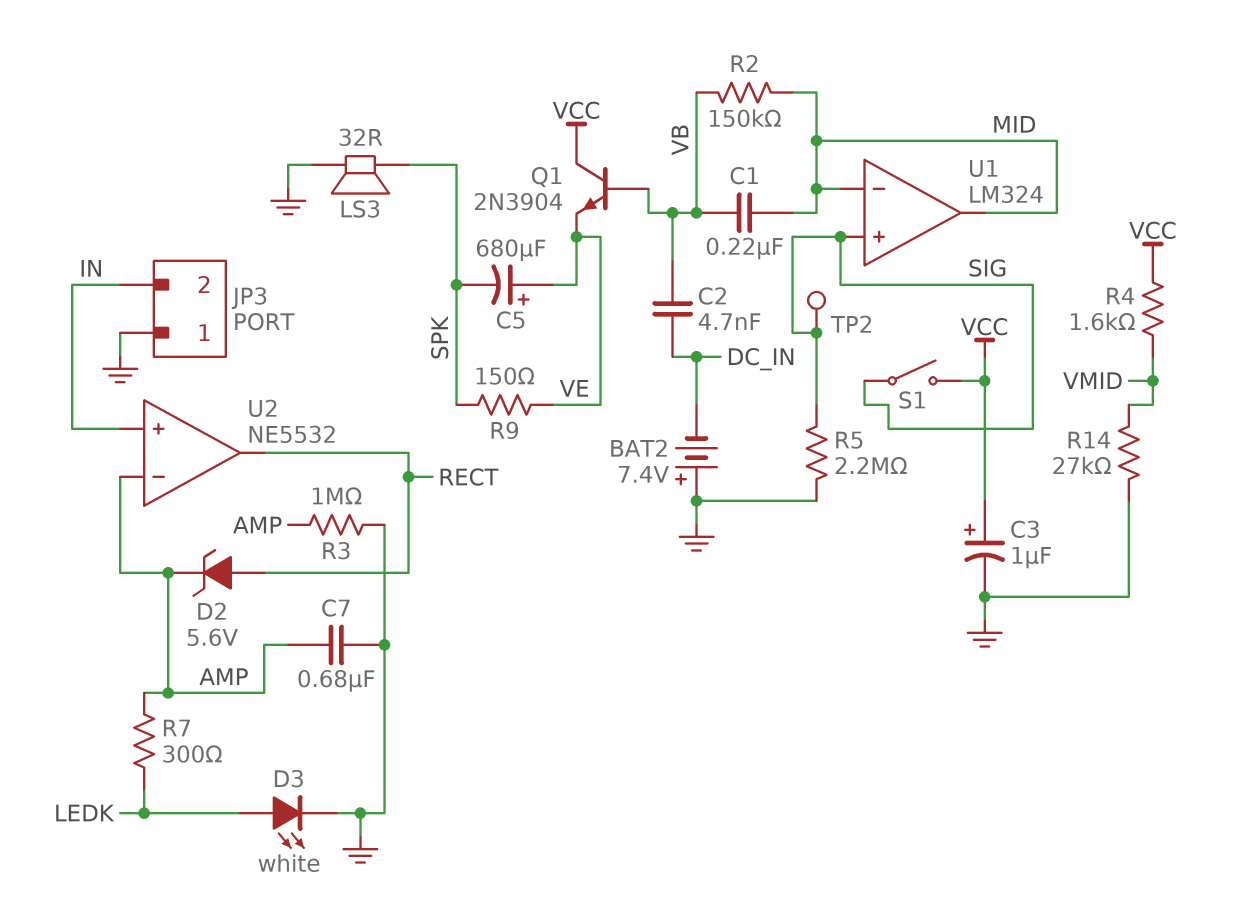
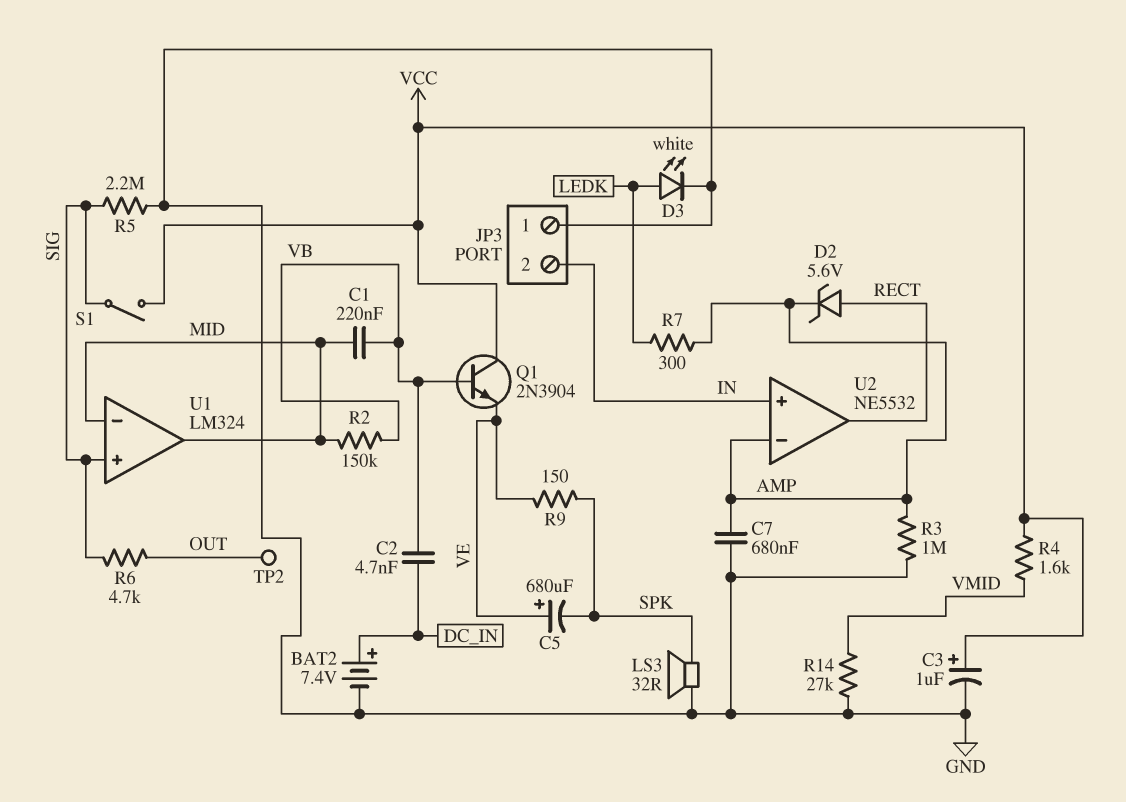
BAT2: 7.4V (plus GND, minus DC_IN) -> 7.4V (plus DC_IN, minus GND)
R6: none -> 4.7k (OUT, SIG)
TP2: test point (SIG) -> test point (OUT)

